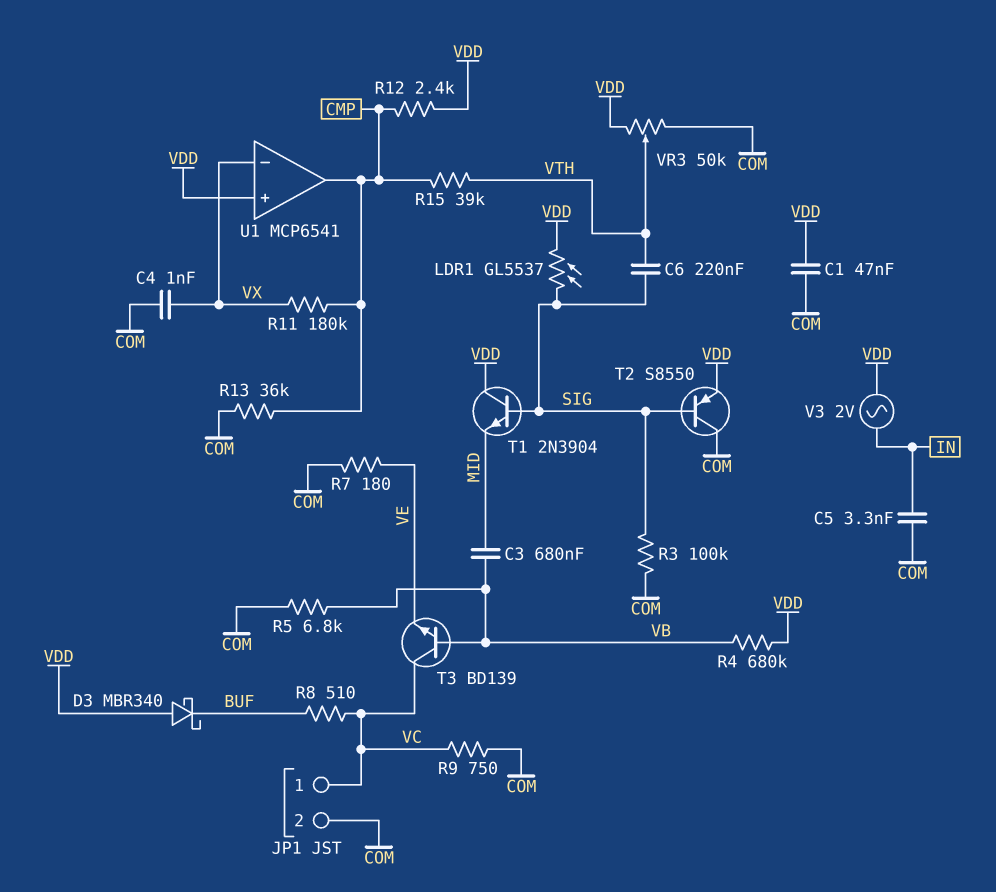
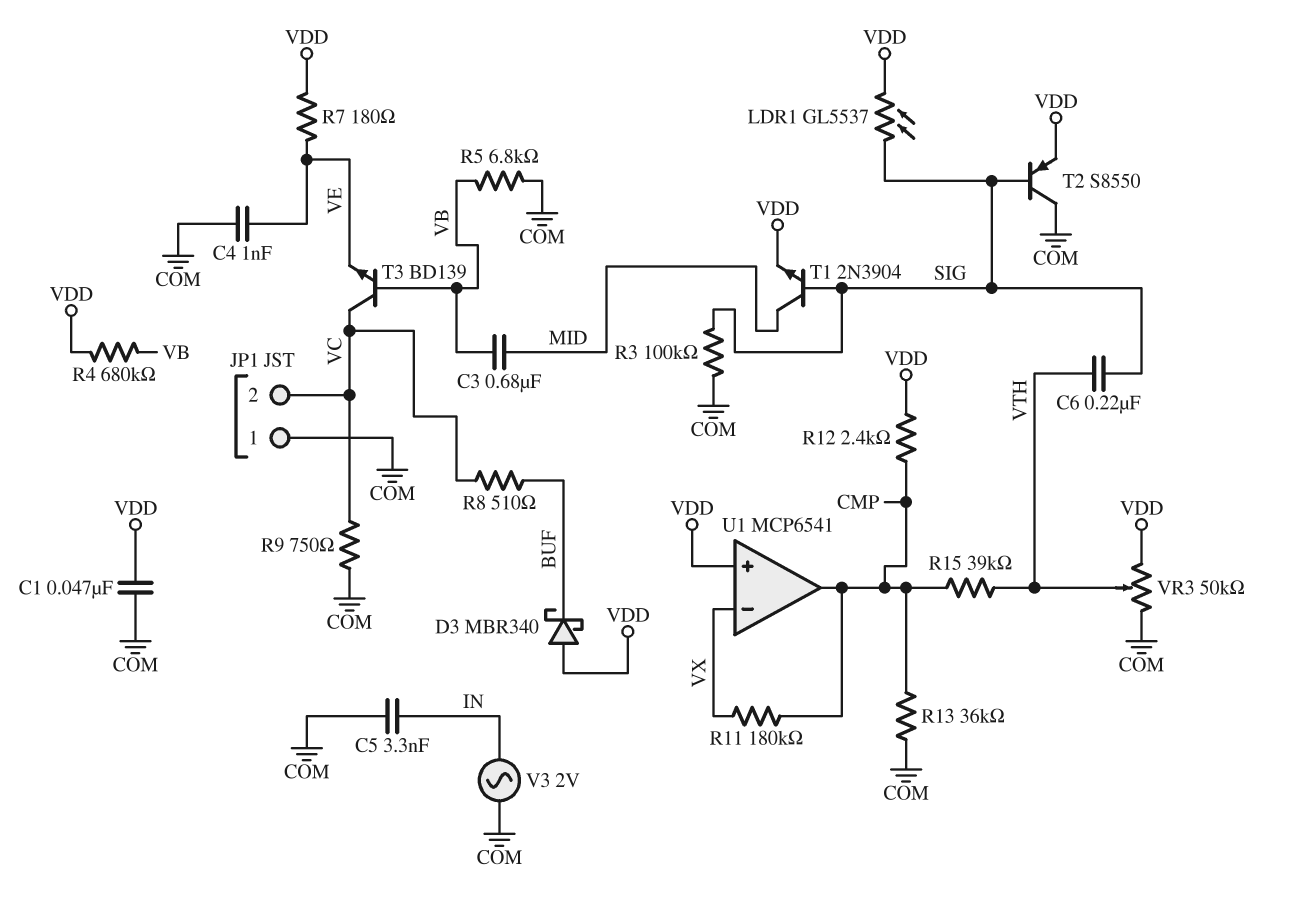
C4: 1nF (COM, VX) -> 1nF (COM, VE)
JP1 pin 1: VC -> COM
JP1 pin 2: COM -> VC
R7: 180 (COM, VE) -> 180 (VDD, VE)
T1: NPN 2N3904 (B SIG, C VDD, E MID) -> NPN 2N3904 (B SIG, C MID, E VDD)
V3: AC 2V (IN, VDD) -> AC 2V (COM, IN)

